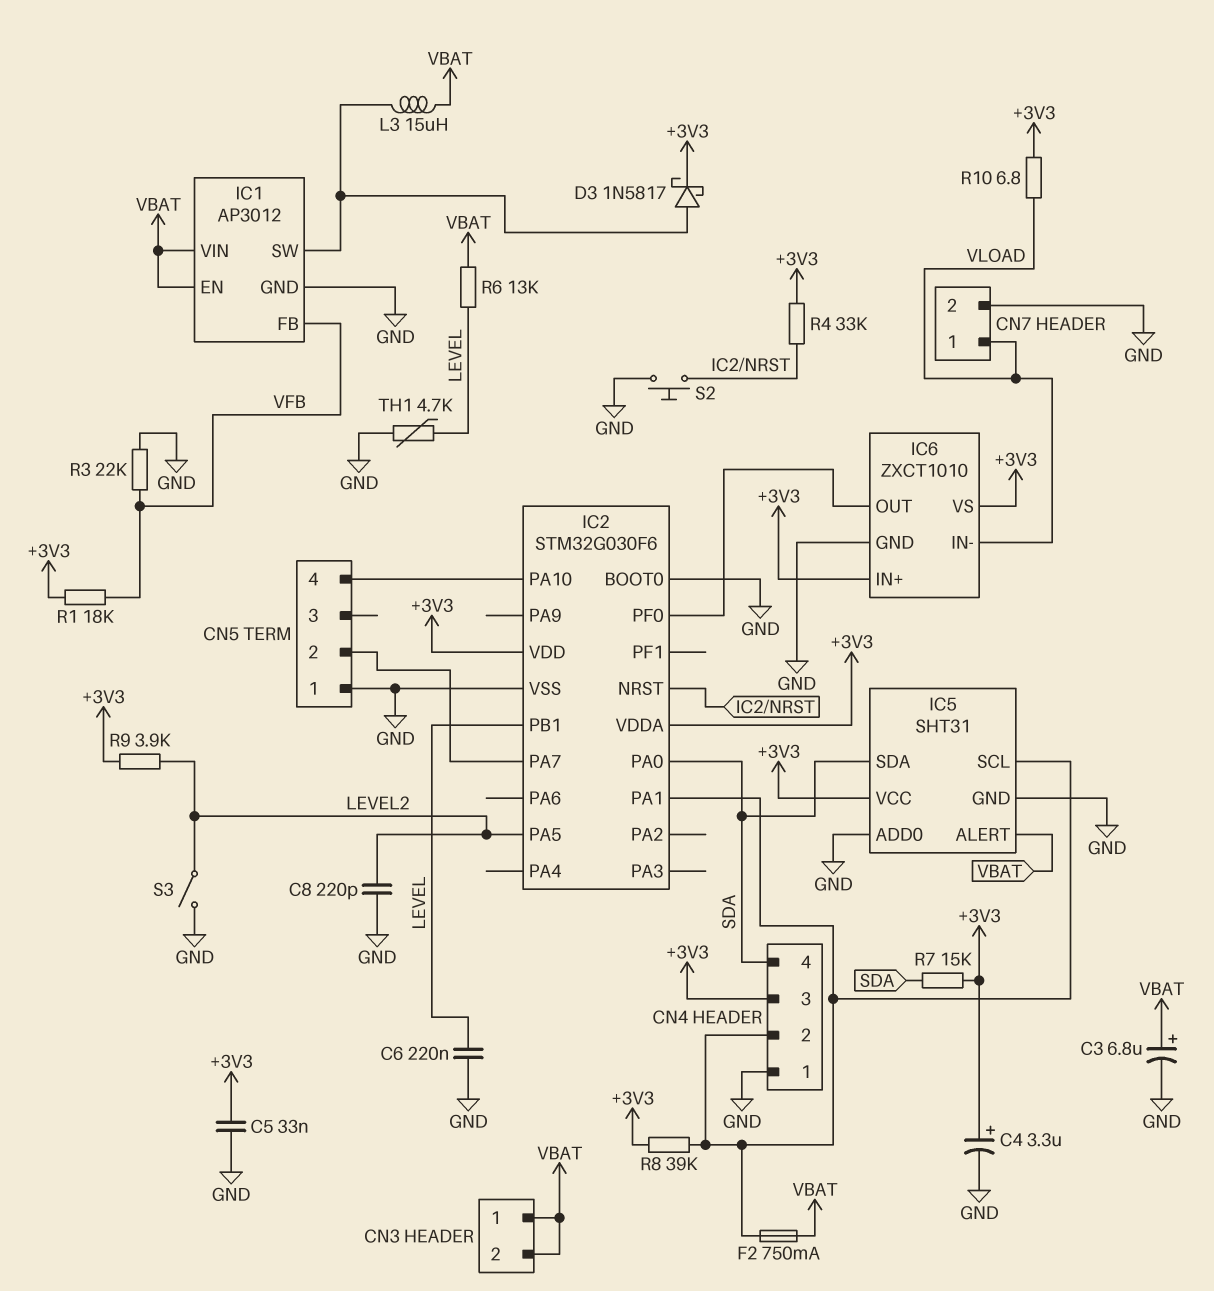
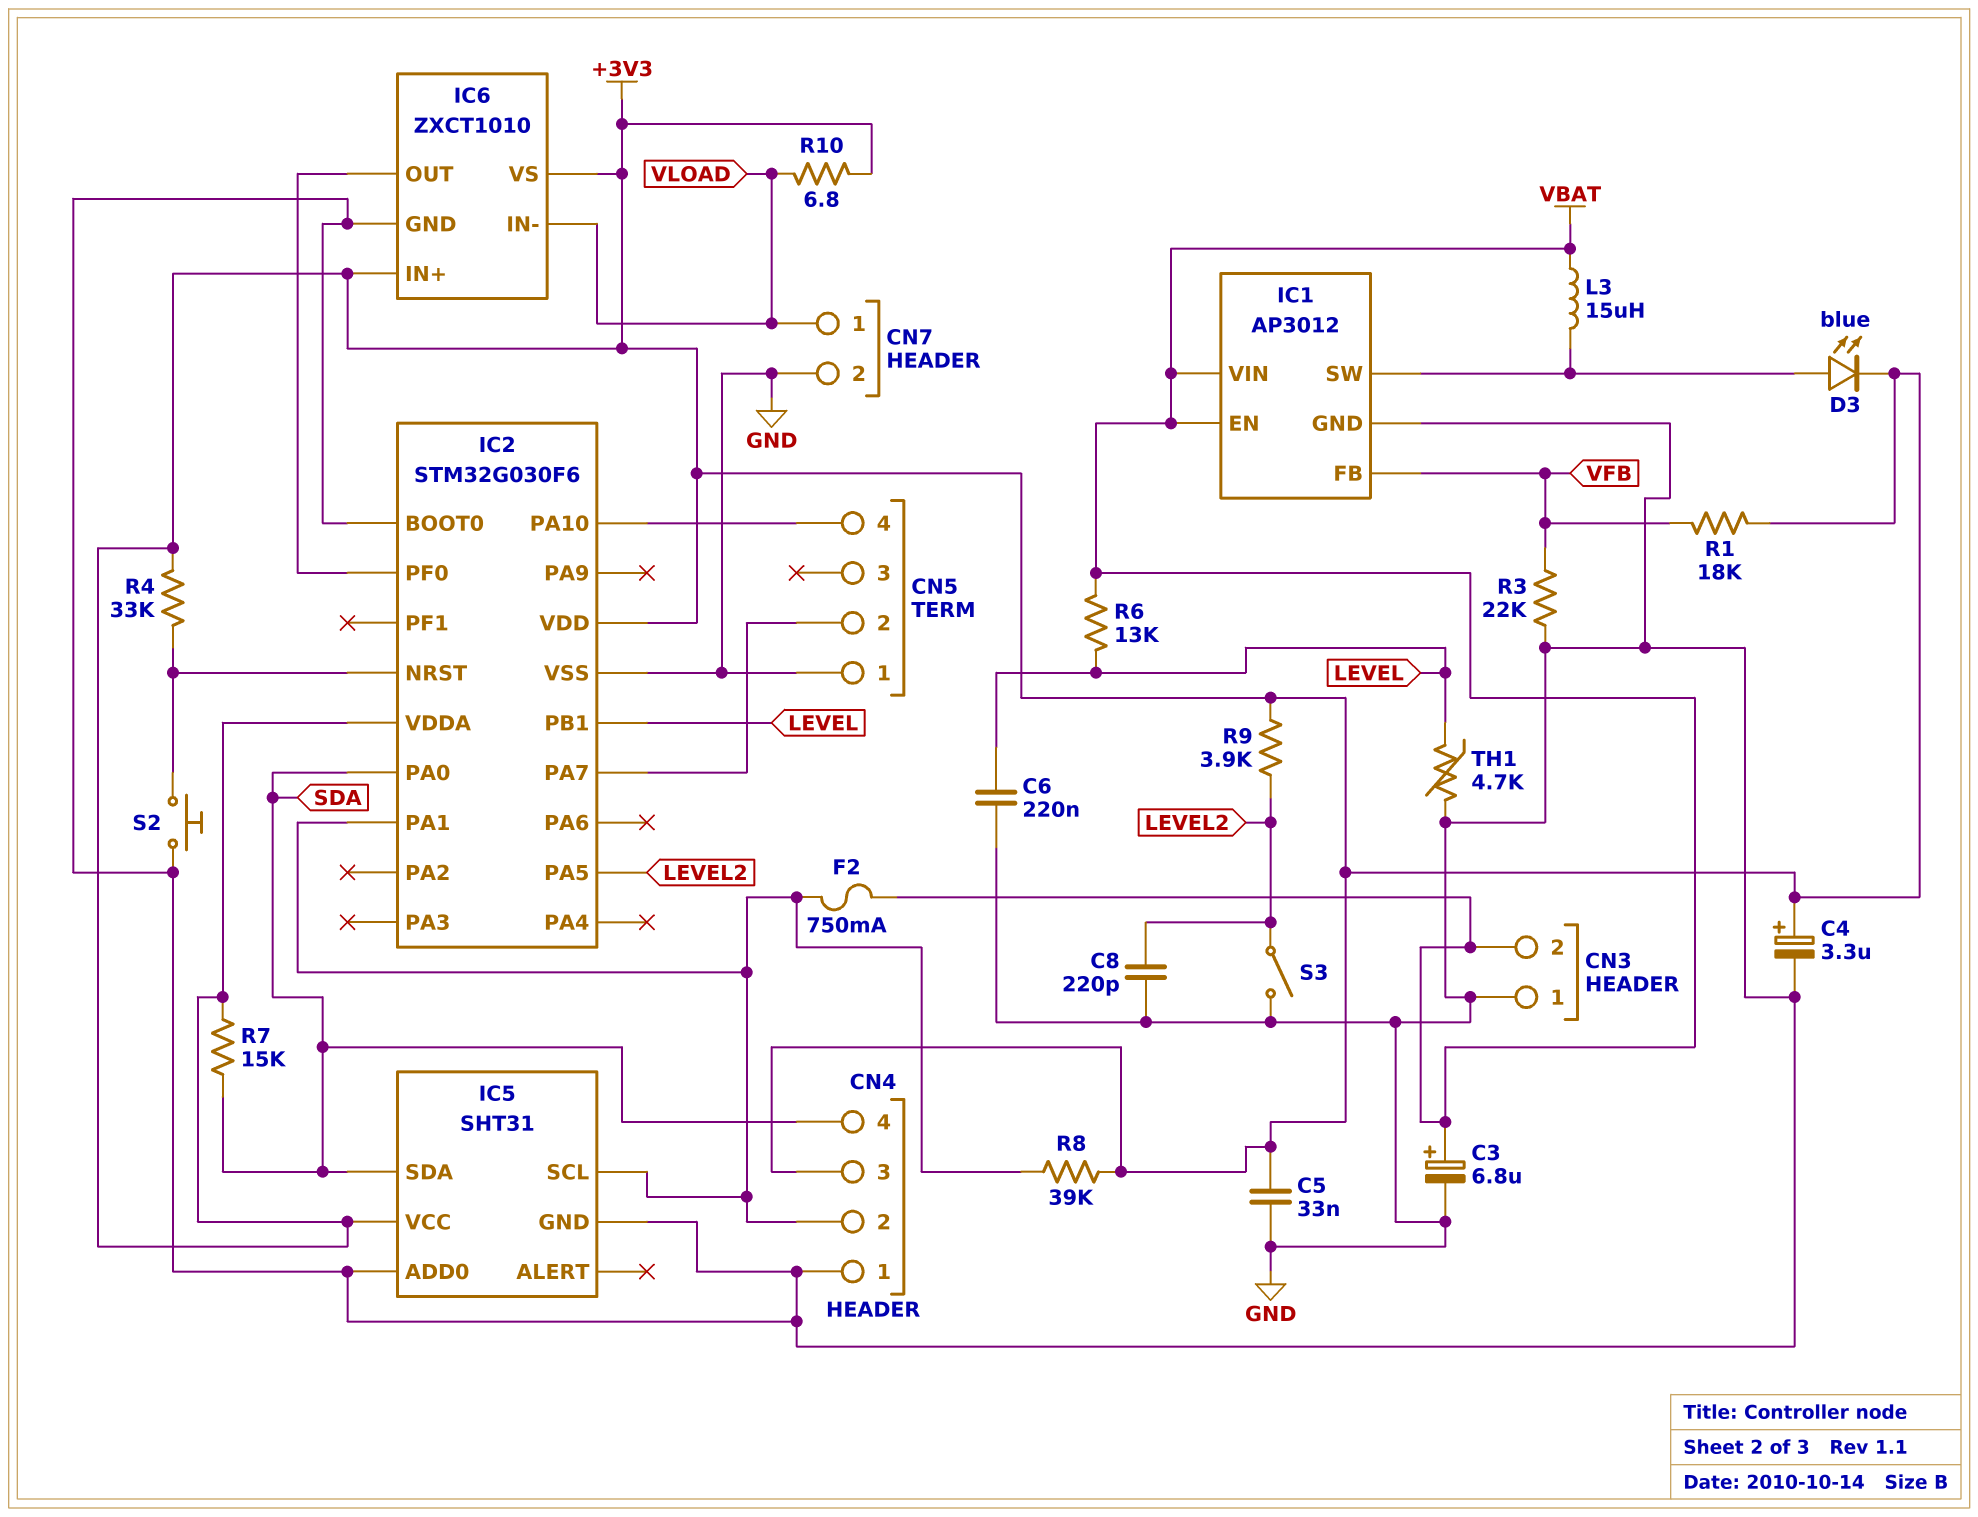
CN3 pin 1: VBAT -> GND
D3: schottky 1N5817 (A IC1/SW, K +3V3) -> LED blue (A IC1/SW, K +3V3)
IC5 pin ALERT: VBAT -> none

